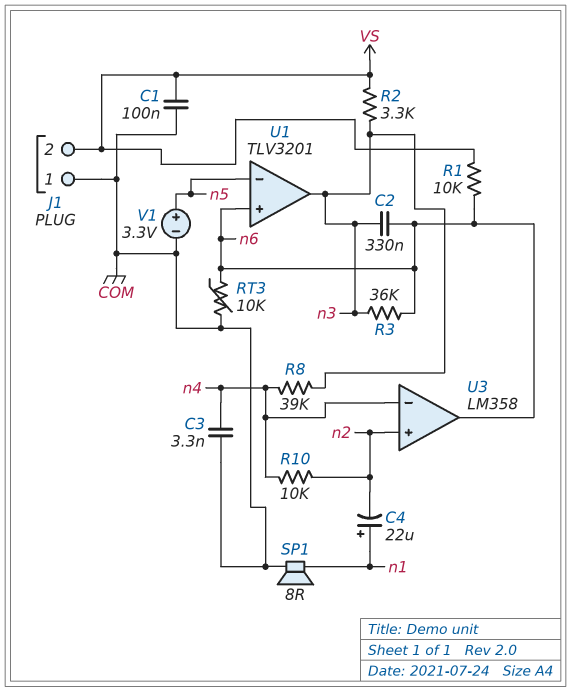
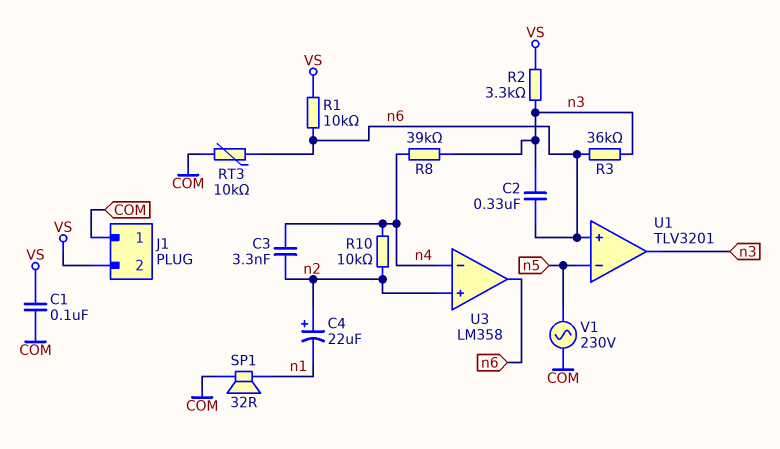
C3: 3.3nF (COM, n4) -> 3.3nF (n2, n4)
C4: 22uF (plus n1, minus n2) -> 22uF (plus n2, minus n1)
SP1: speaker 8R (COM, n1) -> speaker 32R (COM, n1)
V1: 3.3V (plus n5, minus COM) -> AC 230V (COM, n5)

